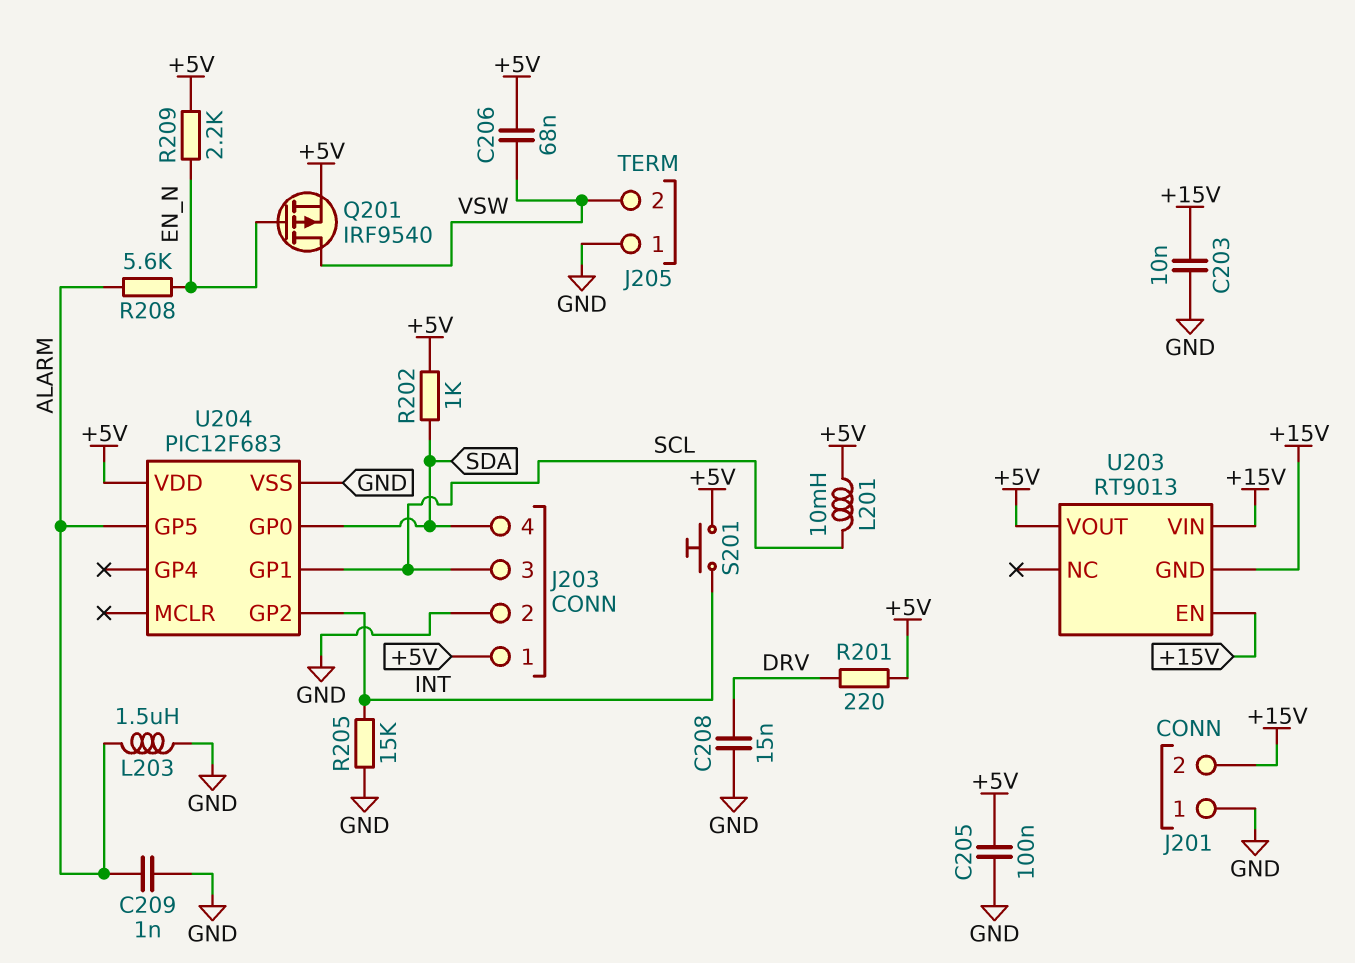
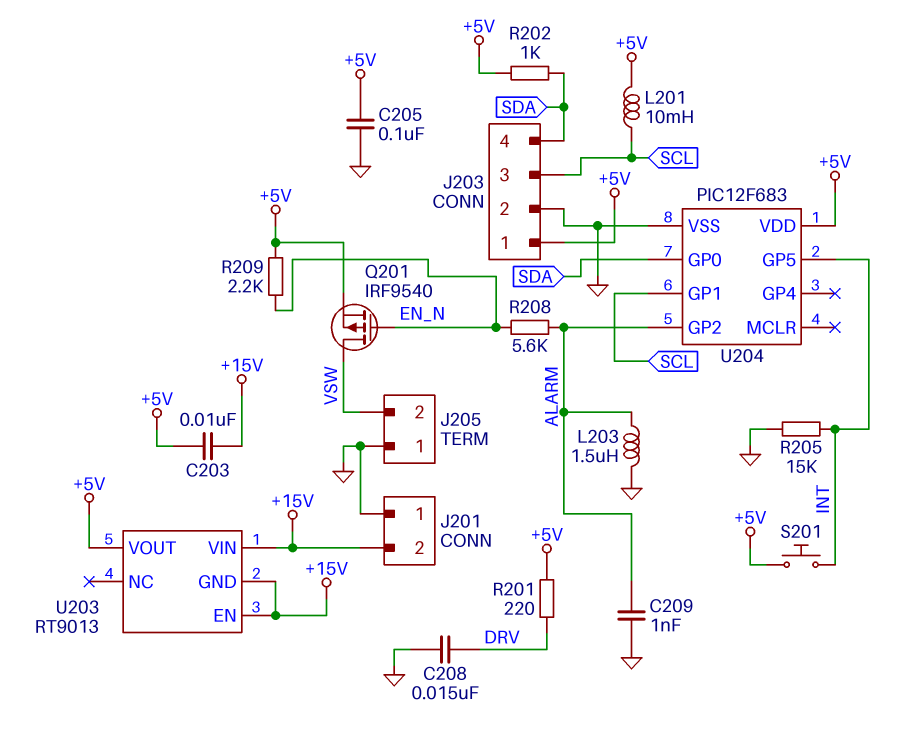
C203: 10nF (+15V, GND) -> 10nF (+5V, +15V)
C206: 68nF (+5V, VSW) -> none
U204 pin GP2: INT -> ALARM
U204 pin GP5: ALARM -> INT

